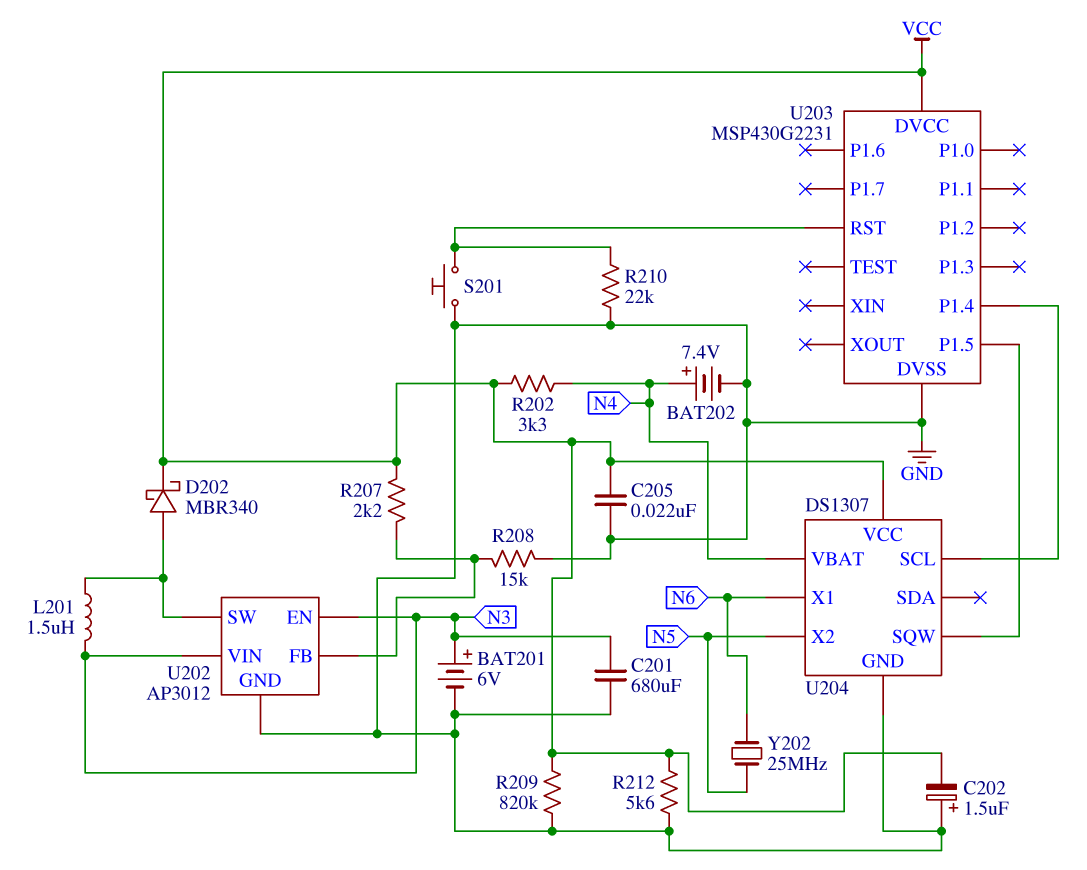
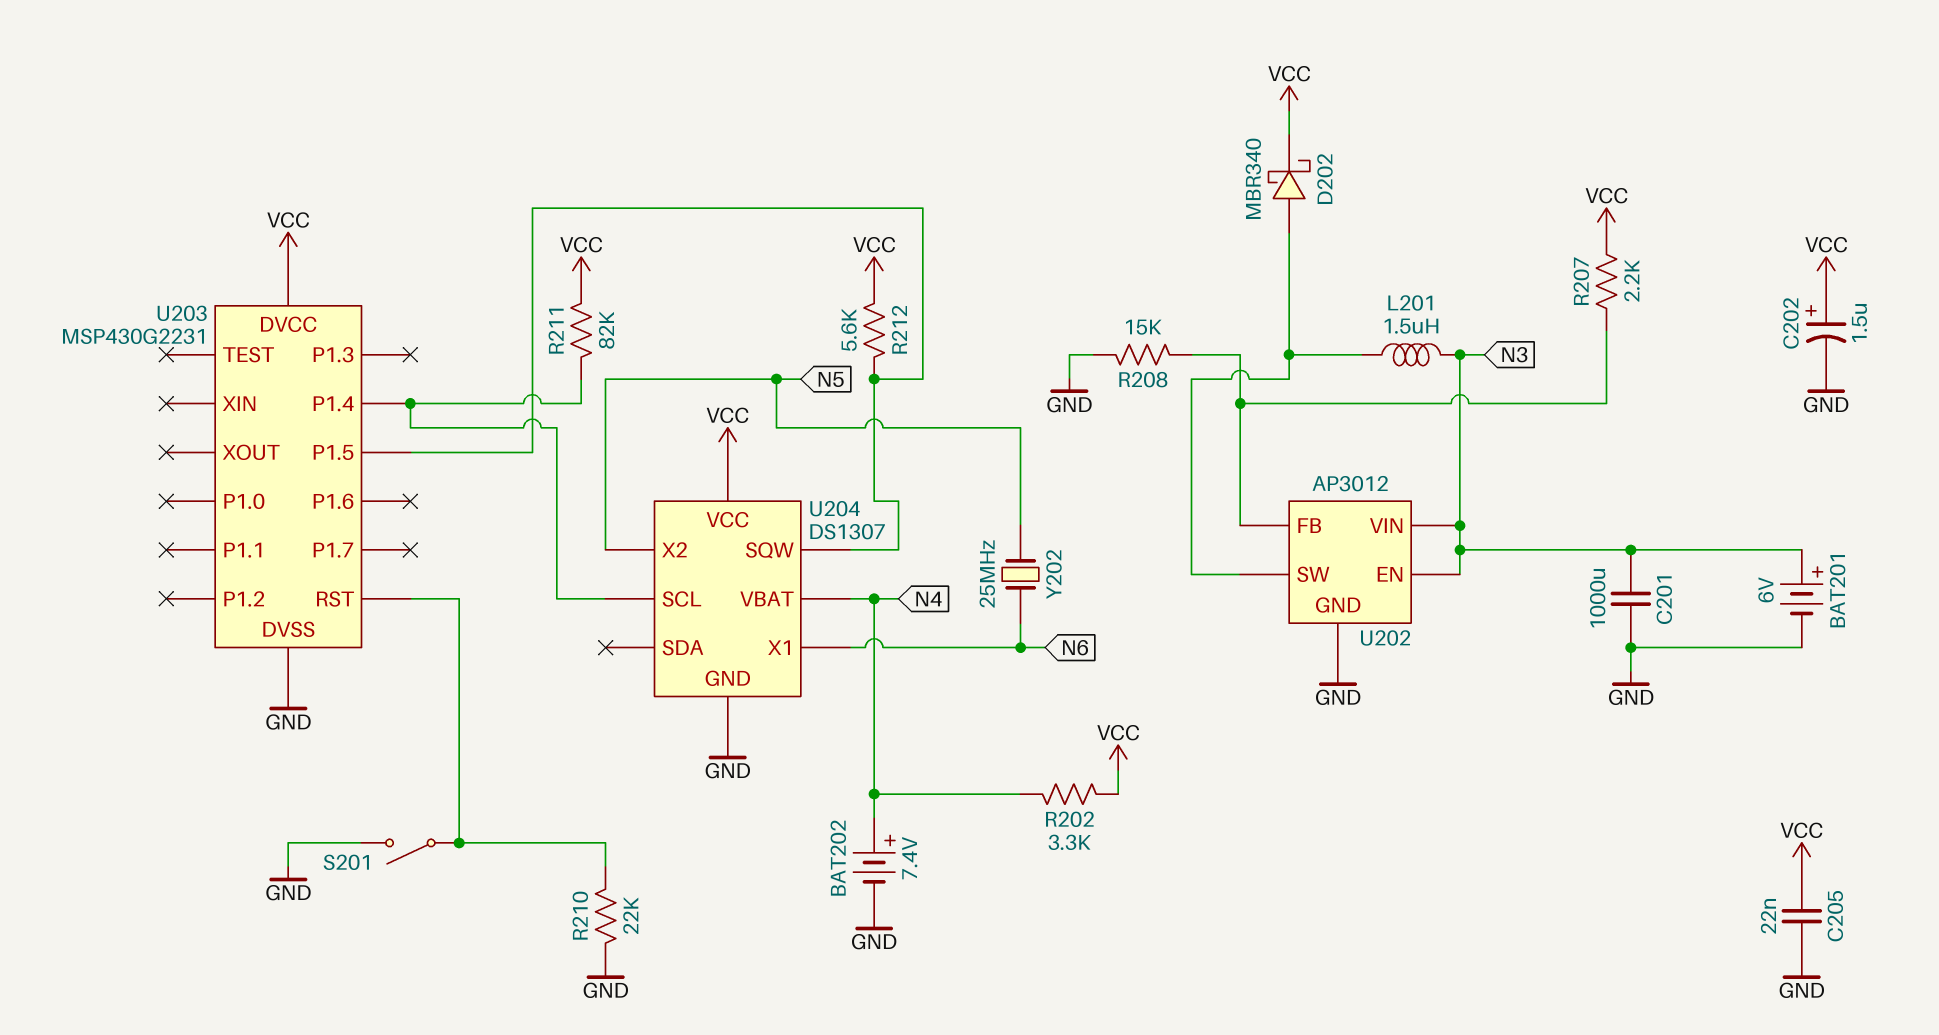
C201: 680uF (GND, N3) -> 1000uF (GND, N3)
C202: 1.5uF (plus GND, minus VCC) -> 1.5uF (plus VCC, minus GND)
R209: 820k (GND, VCC) -> none
R211: none -> 82k (U203/P1.4, VCC)
R212: 5.6k (GND, VCC) -> 5.6k (U203/P1.5, VCC)
S201: button (GND, U203/RST) -> switch (GND, U203/RST)

